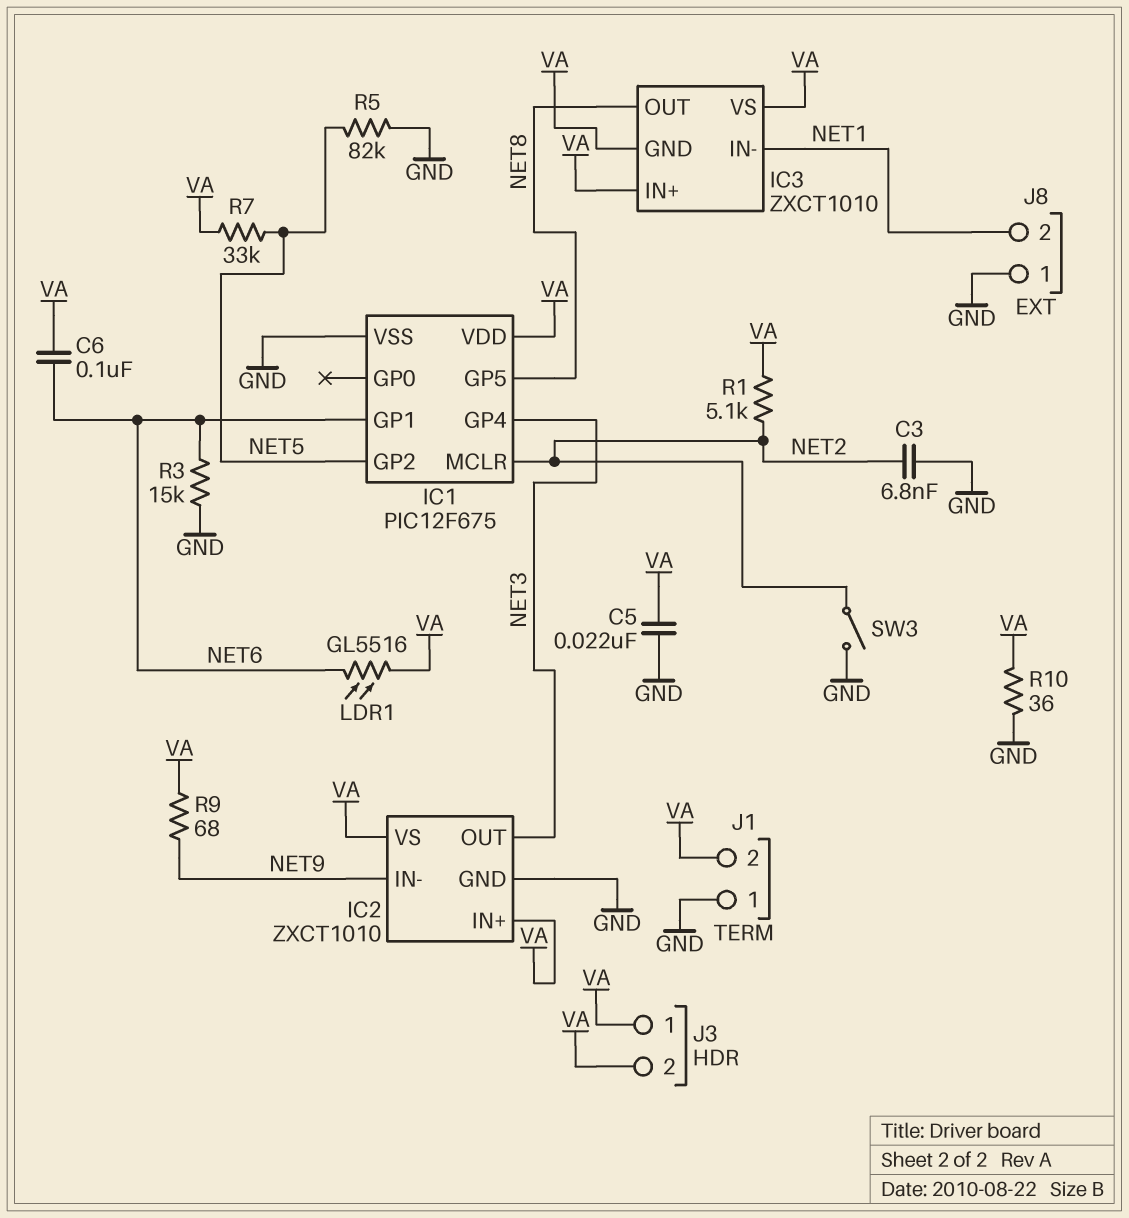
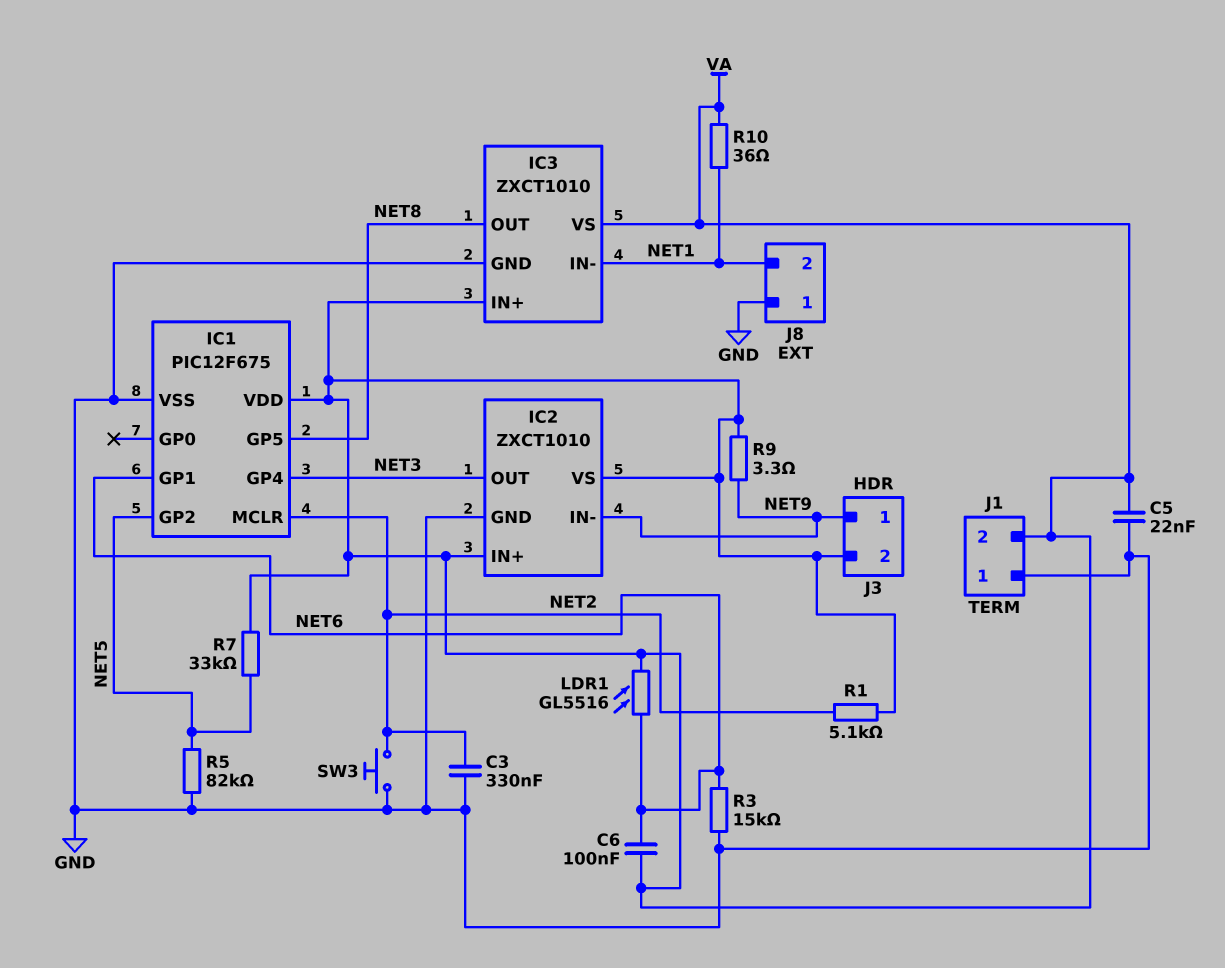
C3: 6.8nF (GND, NET2) -> 330nF (GND, NET2)
IC3 pin GND: VA -> GND
J3 pin 1: VA -> NET9
R9: 68 (NET9, VA) -> 3.3 (NET9, VA)
R10: 36 (GND, VA) -> 36 (NET1, VA)
SW3: switch (GND, NET2) -> button (GND, NET2)

